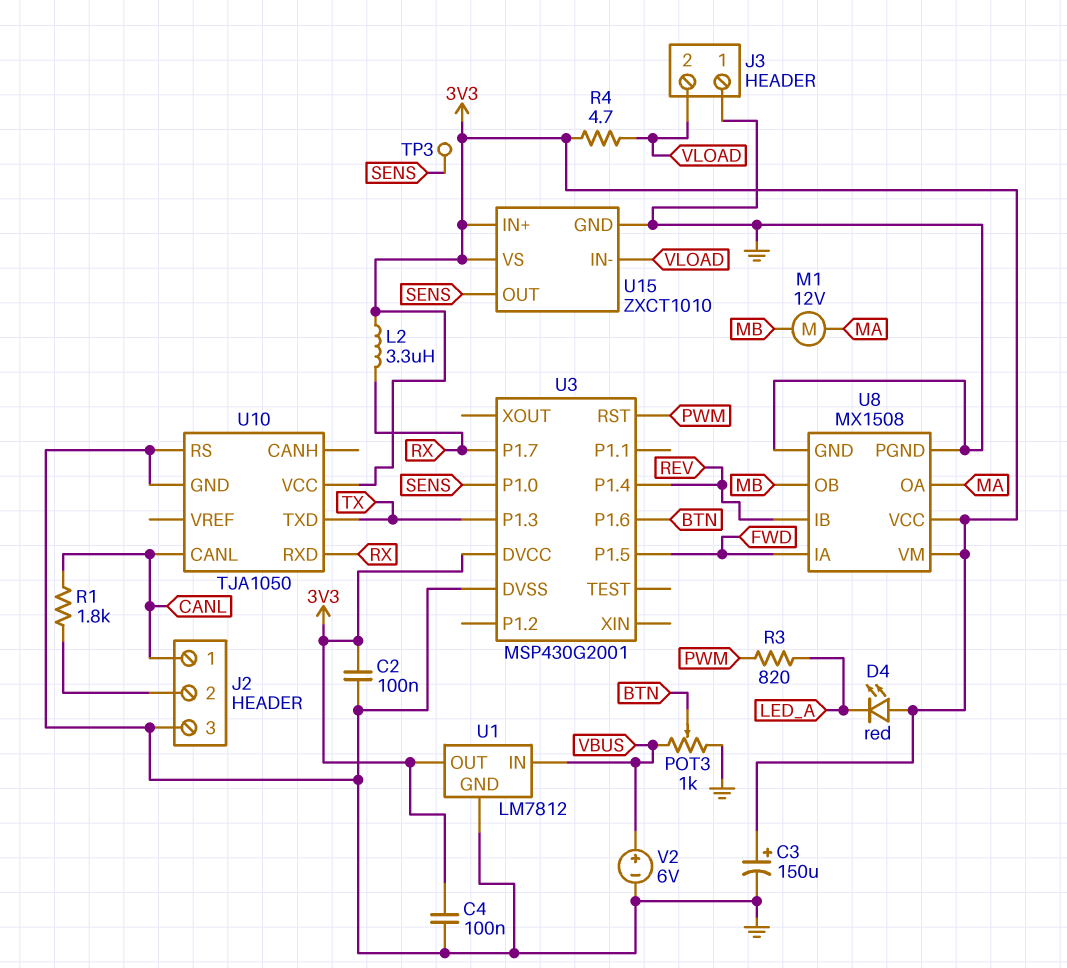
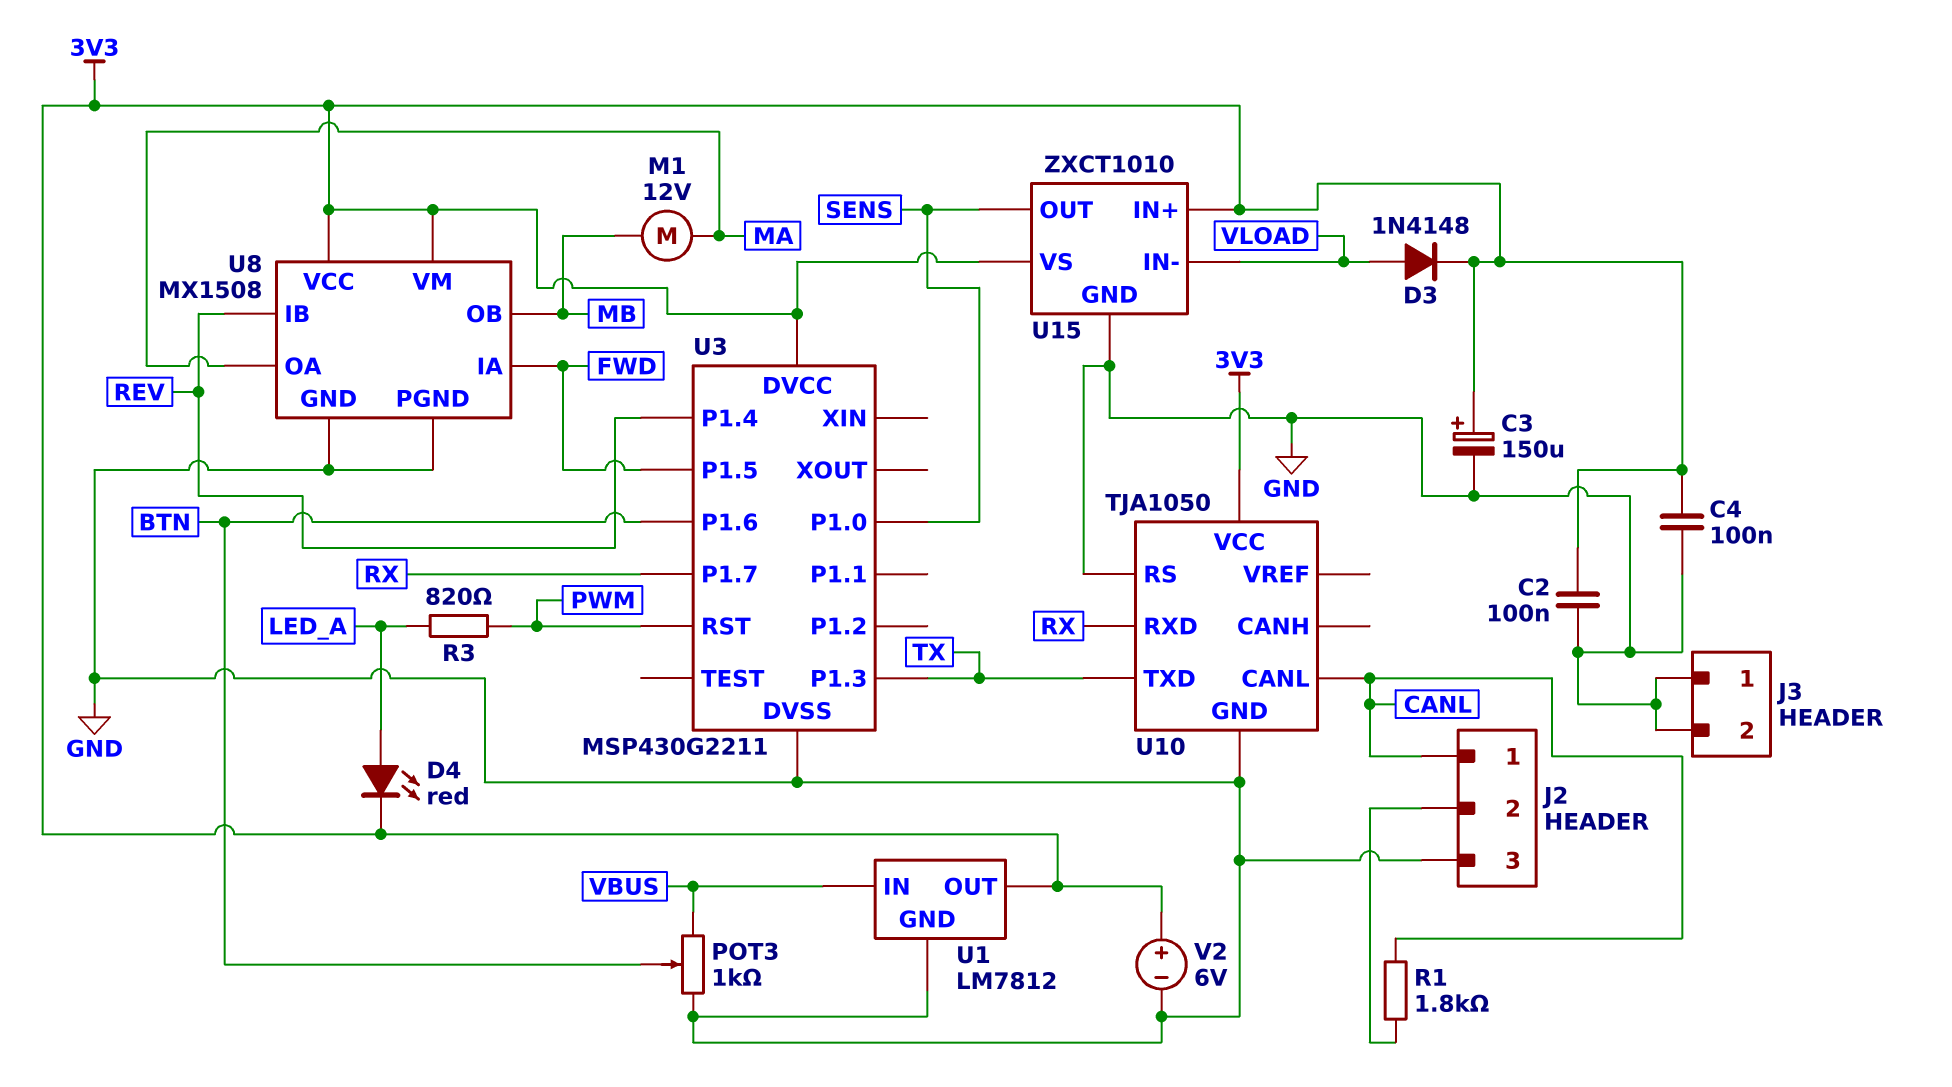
D3: none -> diode 1N4148 (A VLOAD, K 3V3)
D4: LED red (A 3V3, K LED_A) -> LED red (A LED_A, K 3V3)
J3 pin 2: VLOAD -> GND
L2: 3.3uH (3V3, RX) -> none
R4: 4.7 (3V3, VLOAD) -> none
TP3: test point (SENS) -> none
U3: MSP430G2001 -> MSP430G2211
V2: 6V (plus VBUS, minus GND) -> 6V (plus 3V3, minus GND)

